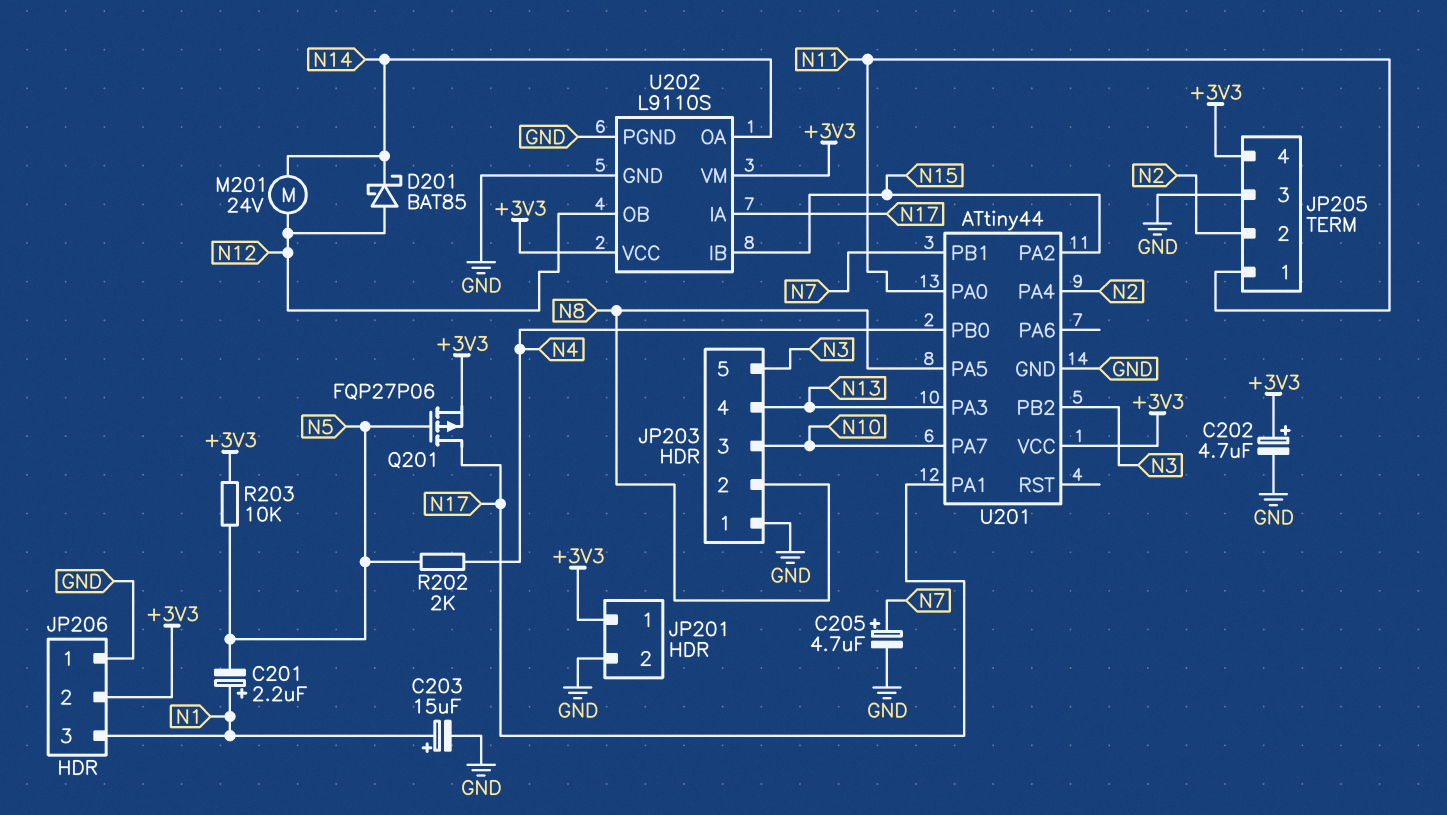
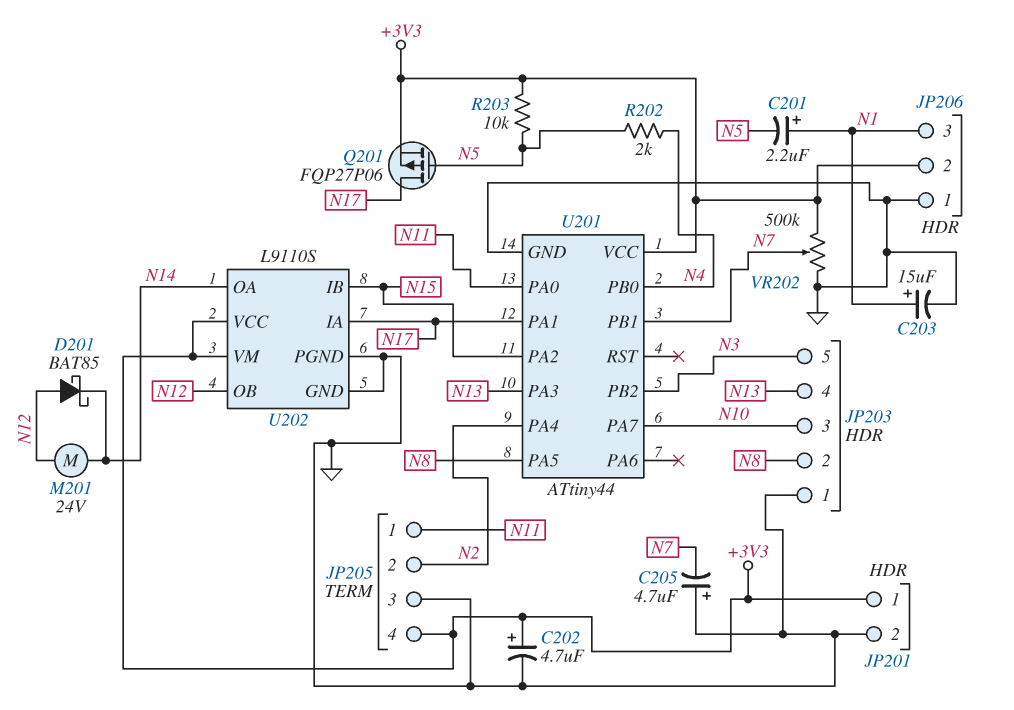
C205: 4.7uF (plus N7, minus GND) -> 4.7uF (plus GND, minus N7)
VR202: none -> 500k (+3V3, GND, wiper N7)

